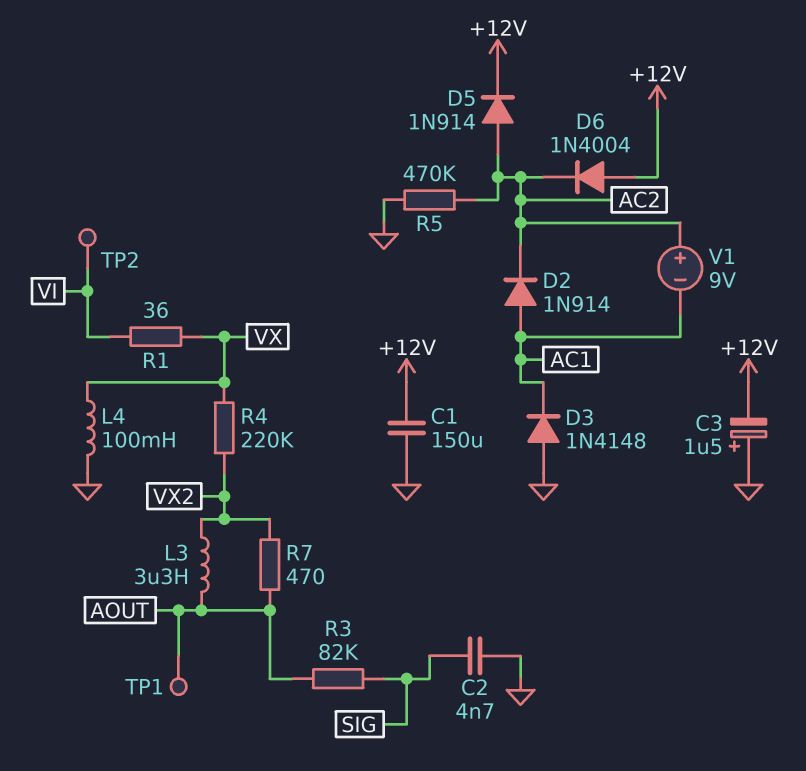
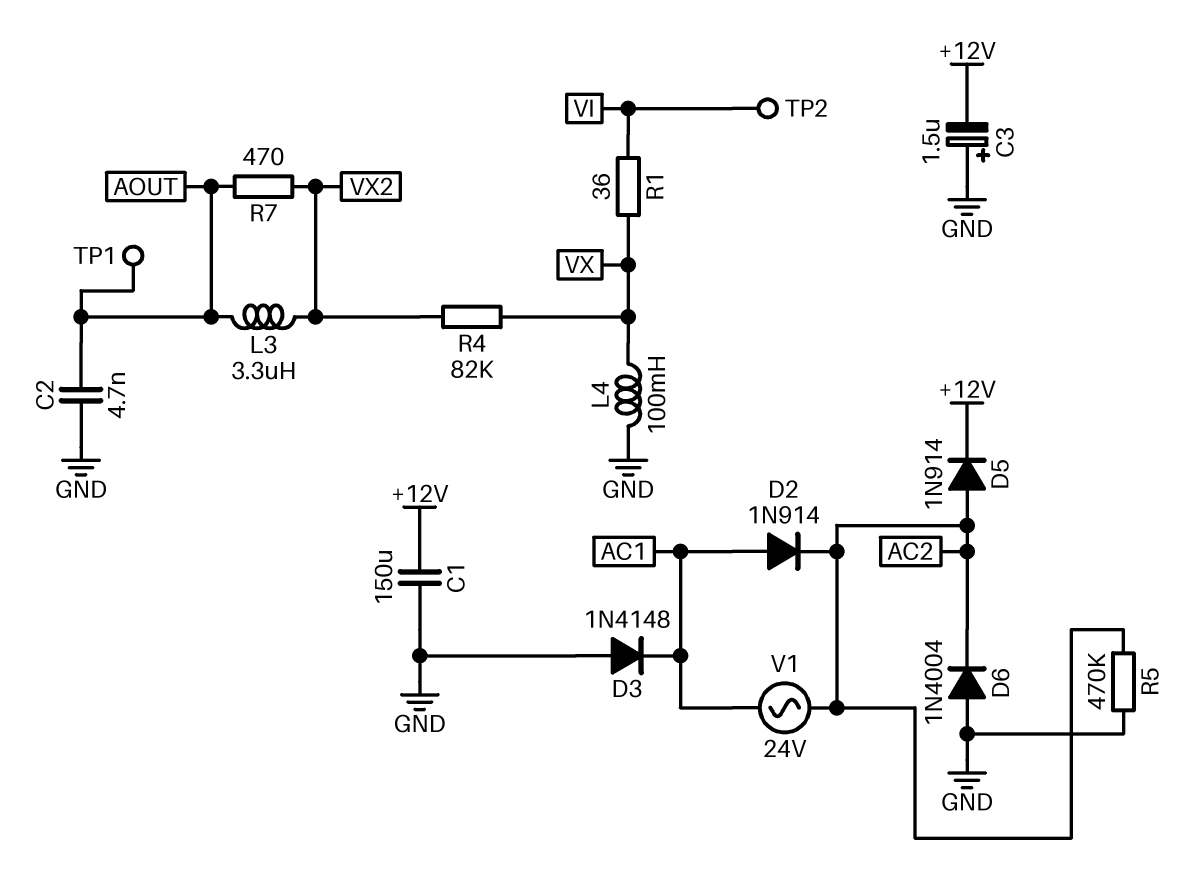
C2: 4.7nF (GND, SIG) -> 4.7nF (AOUT, GND)
D6: diode 1N4004 (A +12V, K AC2) -> diode 1N4004 (A GND, K AC2)
R3: 82k (AOUT, SIG) -> none
R4: 220k (VX, VX2) -> 82k (VX, VX2)
V1: 9V (plus AC2, minus AC1) -> AC 24V (AC1, AC2)

